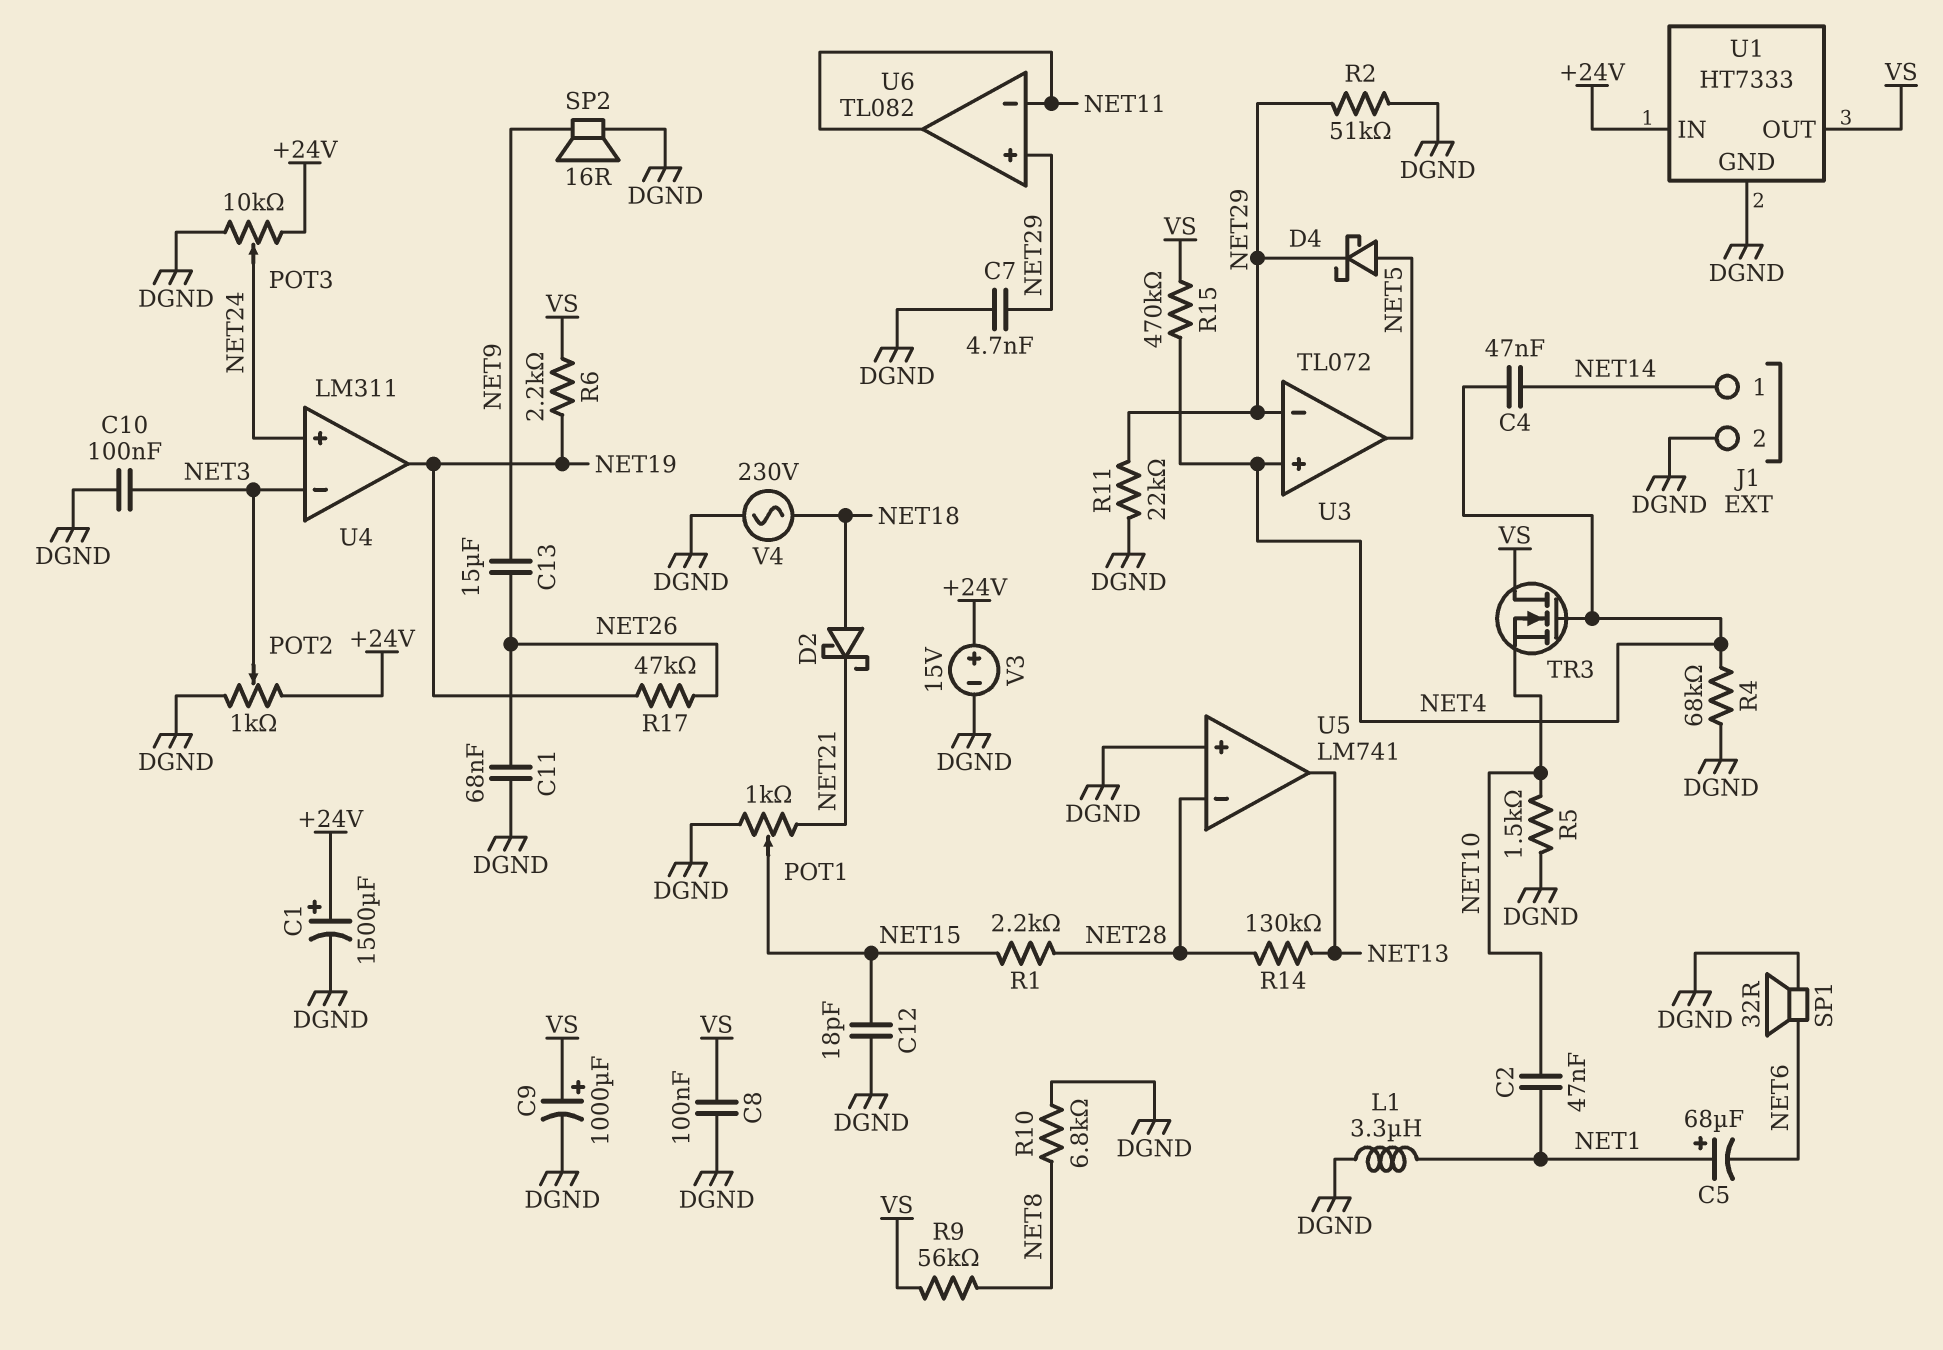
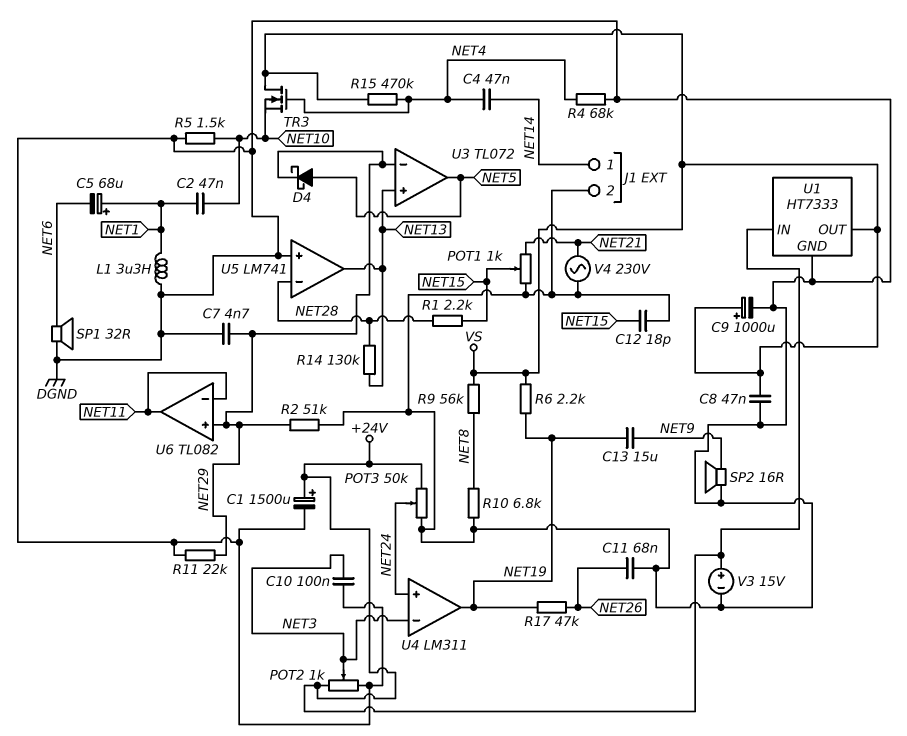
C8: 100nF (DGND, VS) -> 47nF (DGND, VS)
C13: 15uF (NET9, NET26) -> 15uF (NET9, NET19)
D2: schottky (A NET18, K NET21) -> none
POT3: 10k (+24V, DGND, wiper NET24) -> 50k (+24V, DGND, wiper NET24)
U3 pin in+: NET4 -> NET13
V4: AC 230V (DGND, NET18) -> AC 230V (DGND, NET21)

